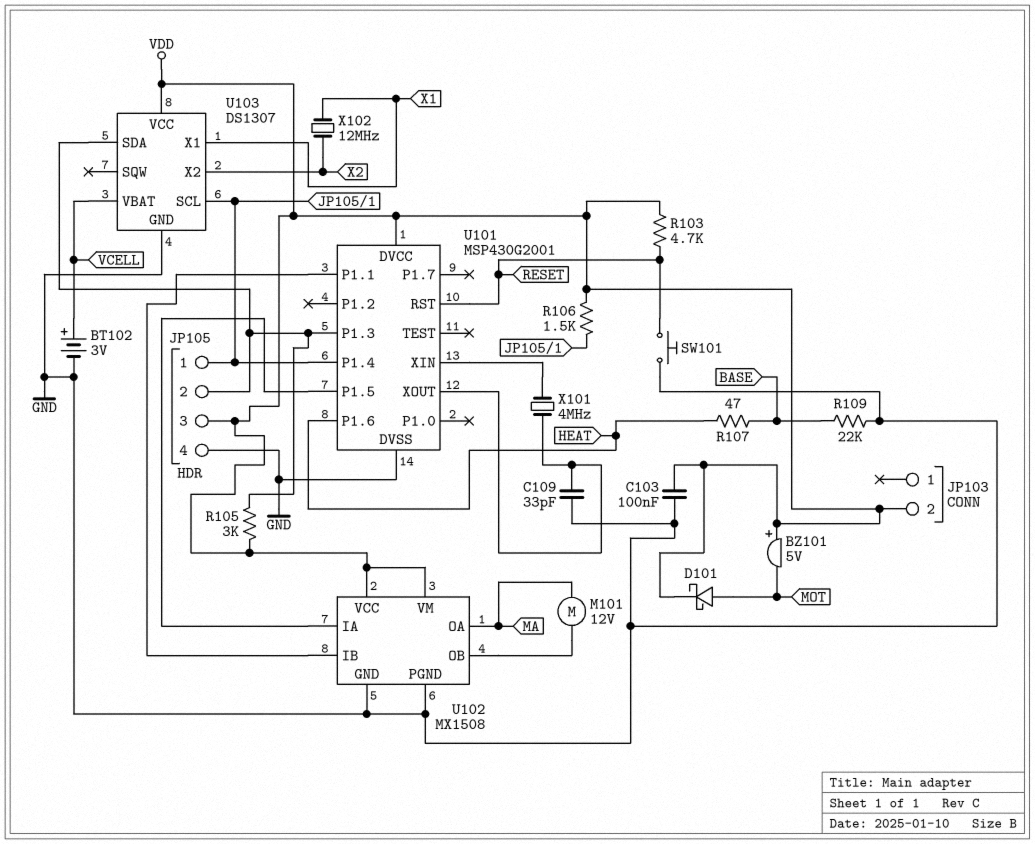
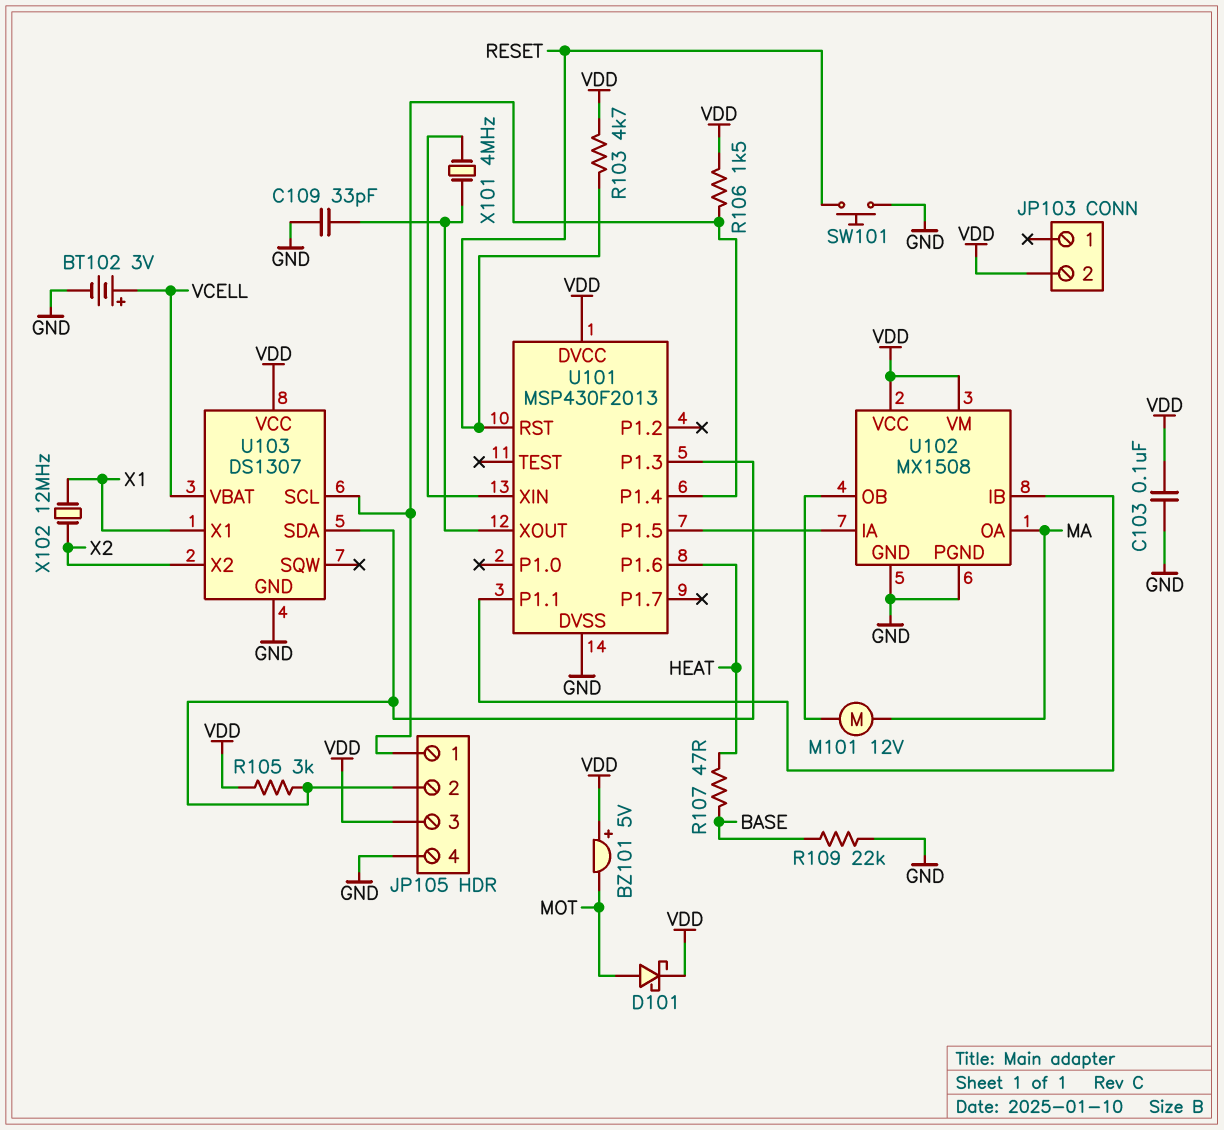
U101: MSP430G2001 -> MSP430F2013

